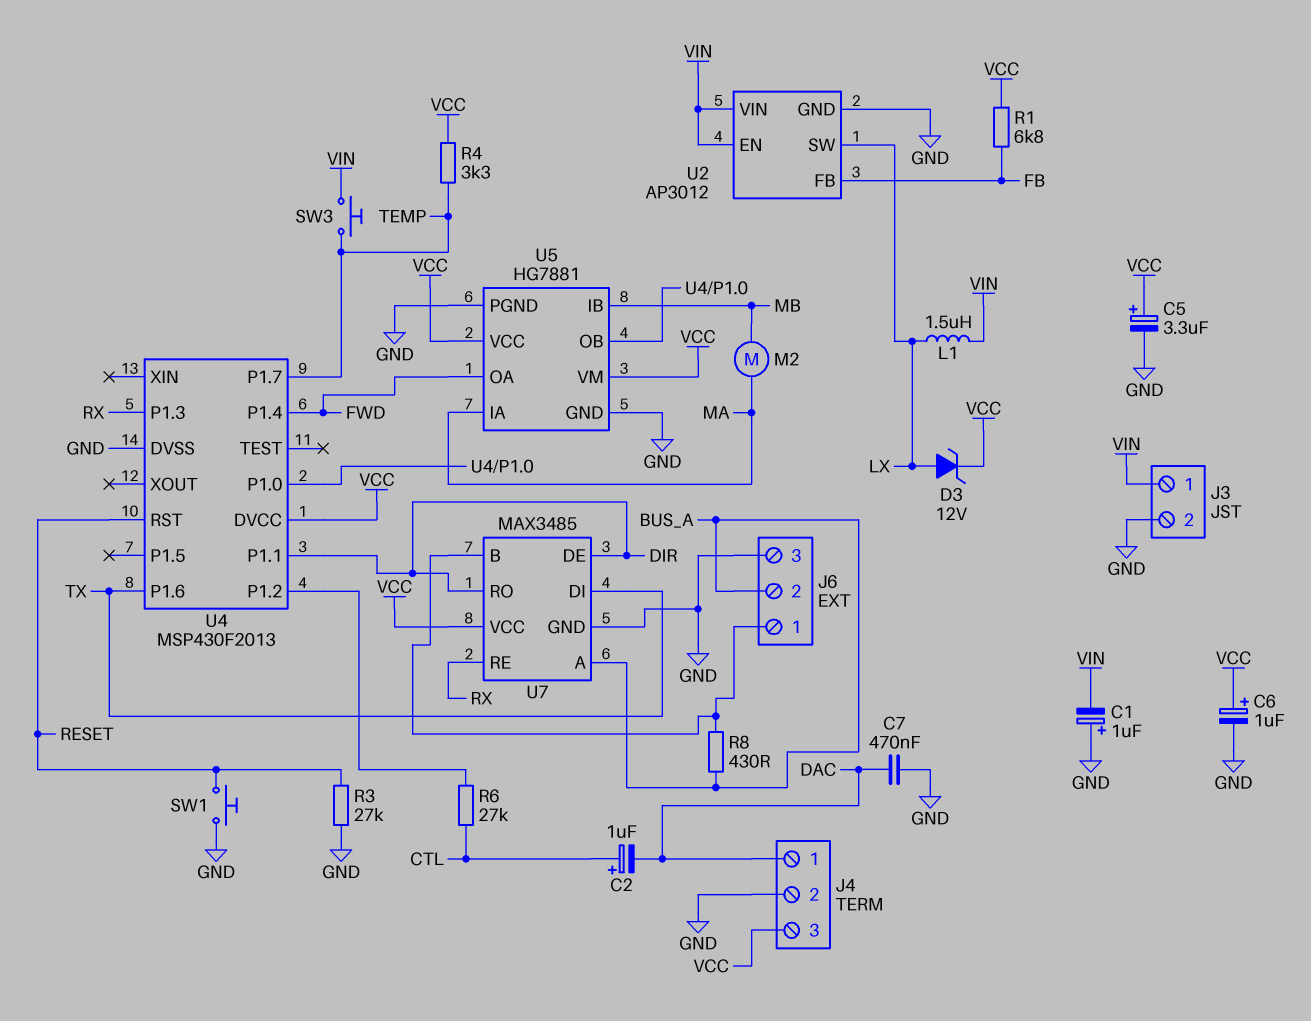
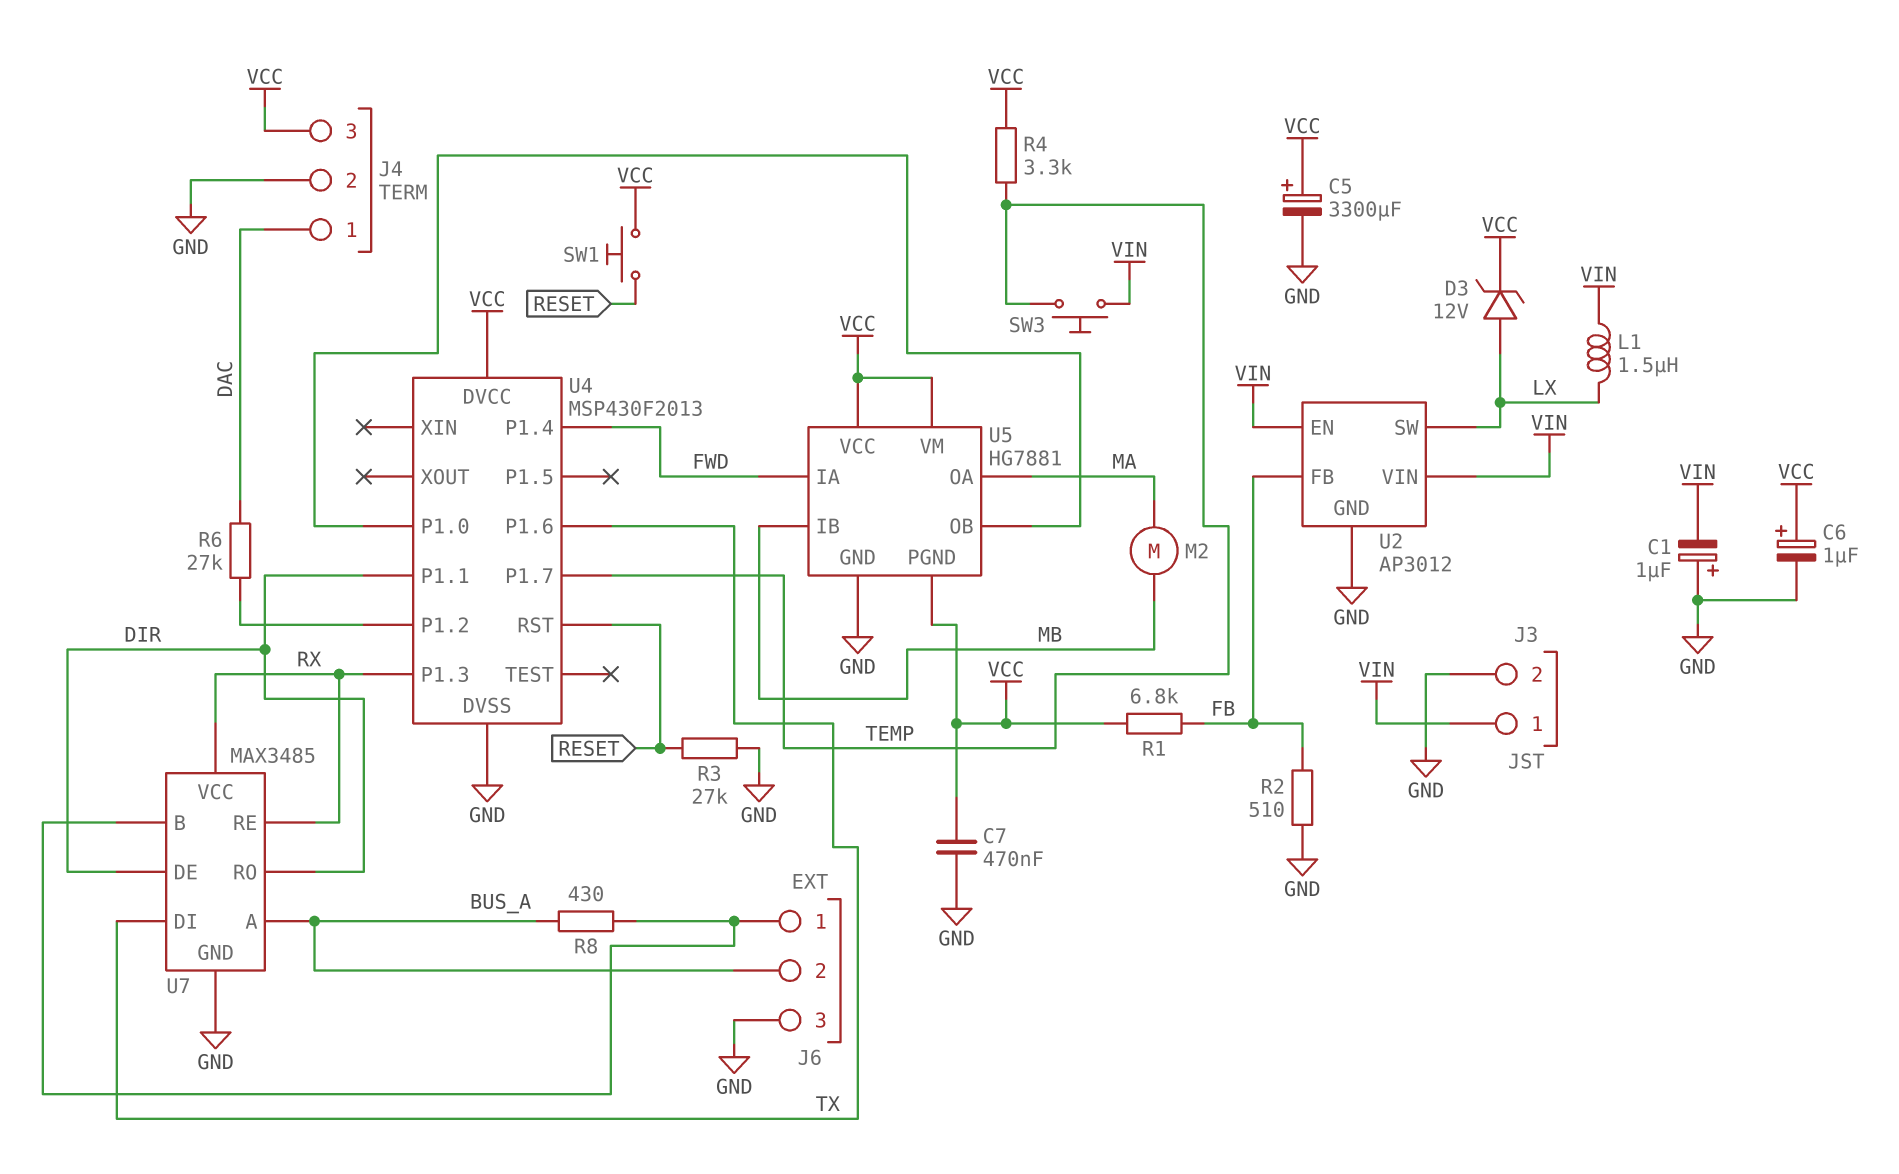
C2: 1uF (plus CTL, minus DAC) -> none
C5: 3.3uF (plus VCC, minus GND) -> 3300uF (plus VCC, minus GND)
C7: 470nF (DAC, GND) -> 470nF (GND, VCC)
R2: none -> 510 (FB, GND)
R6: 27k (CTL, U4/P1.2) -> 27k (DAC, U4/P1.2)
SW1: button (GND, RESET) -> button (RESET, VCC)
U5 pin IA: MA -> FWD
U5 pin OA: FWD -> MA
U5 pin PGND: GND -> VCC
U7 pin VCC: VCC -> RX

